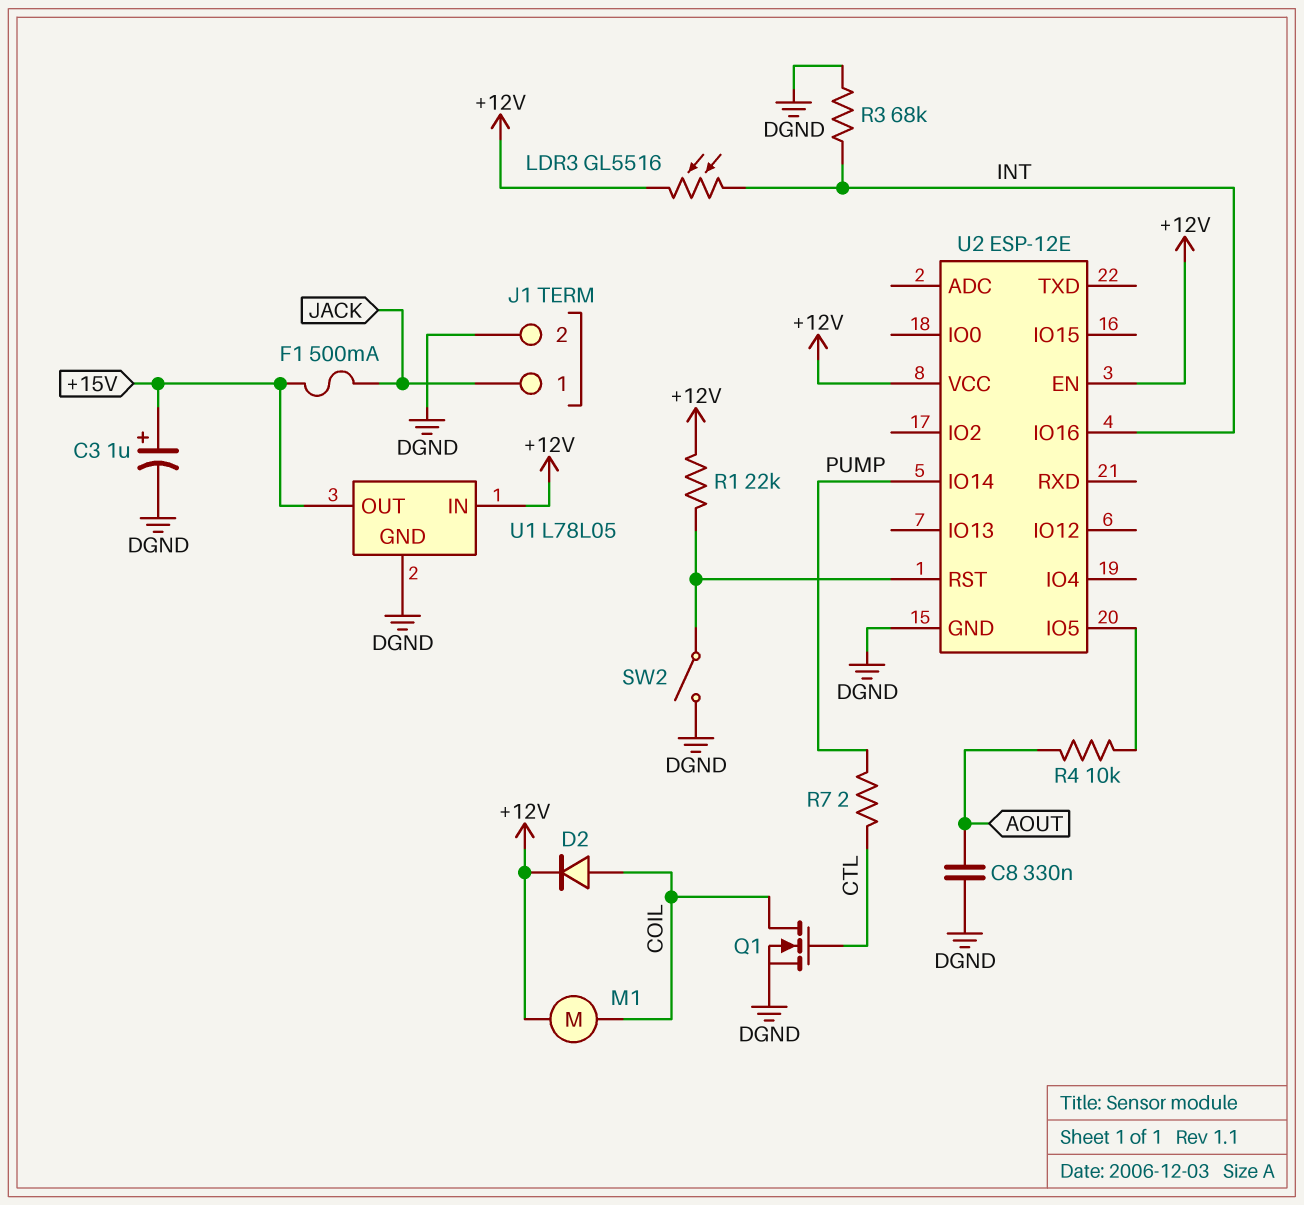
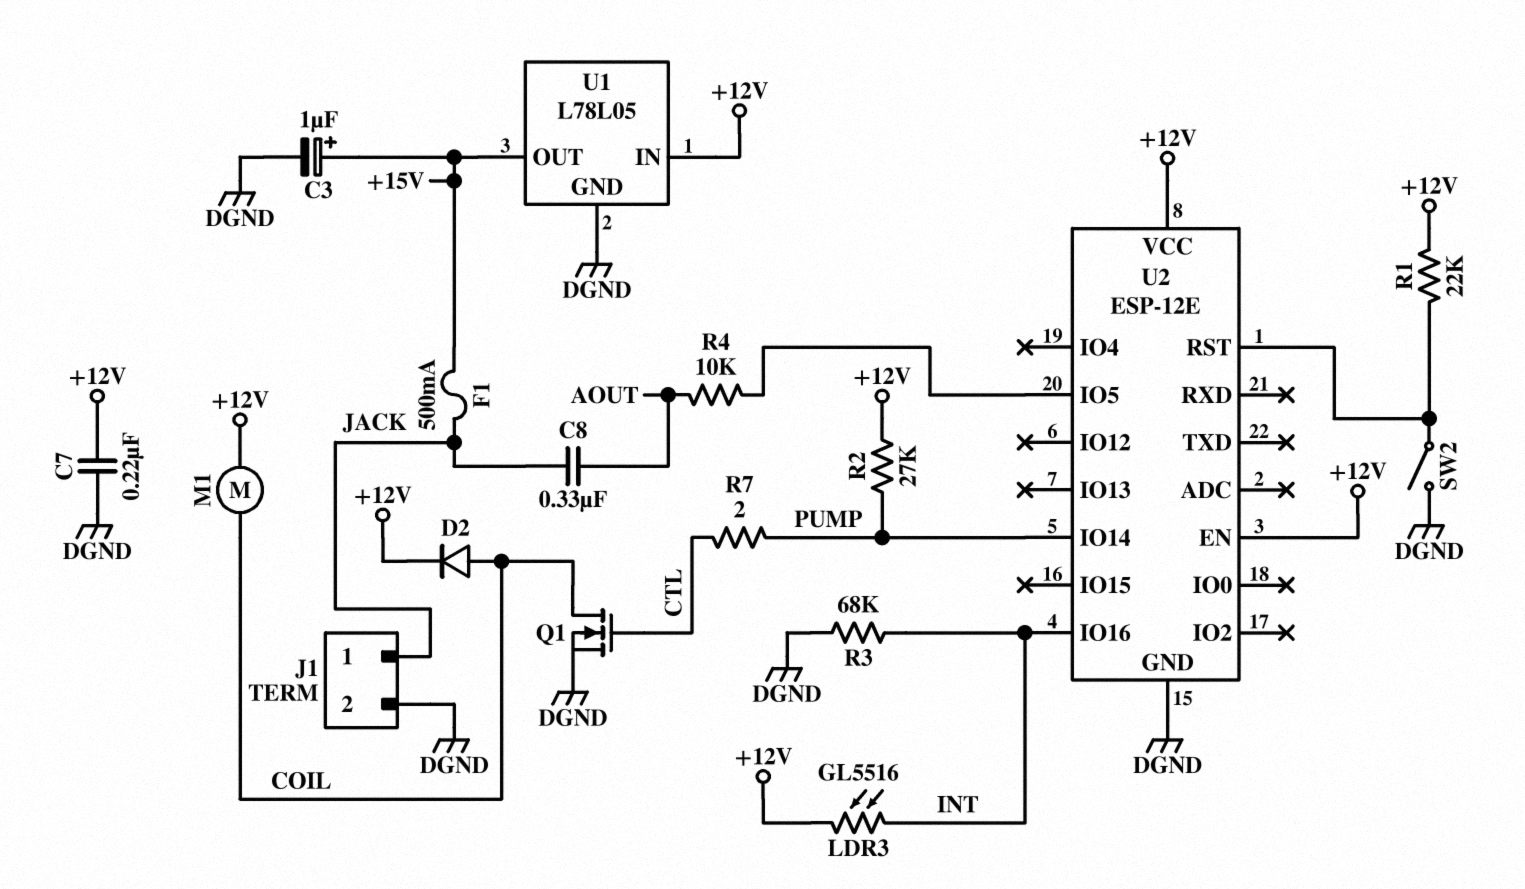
C7: none -> 220nF (+12V, DGND)
C8: 330nF (AOUT, DGND) -> 330nF (AOUT, JACK)
R2: none -> 27k (+12V, PUMP)

